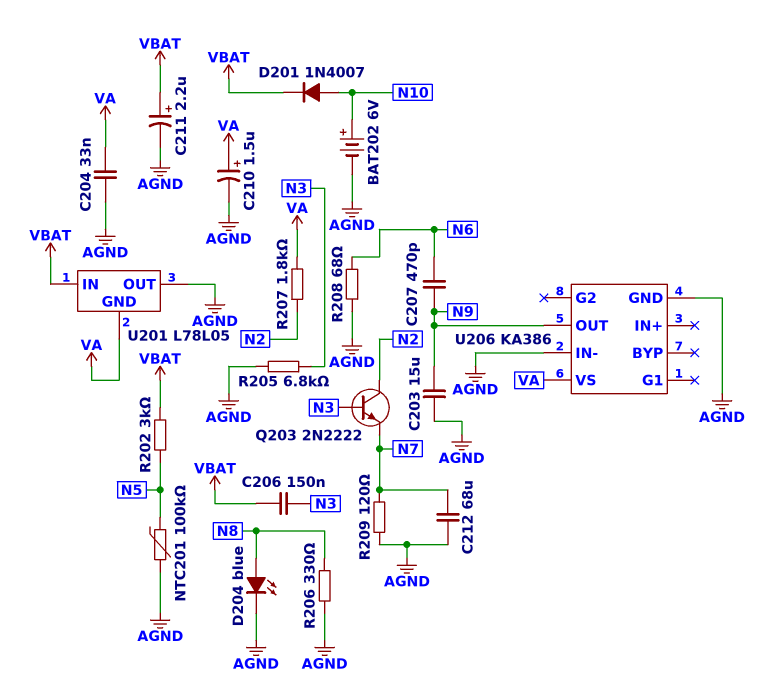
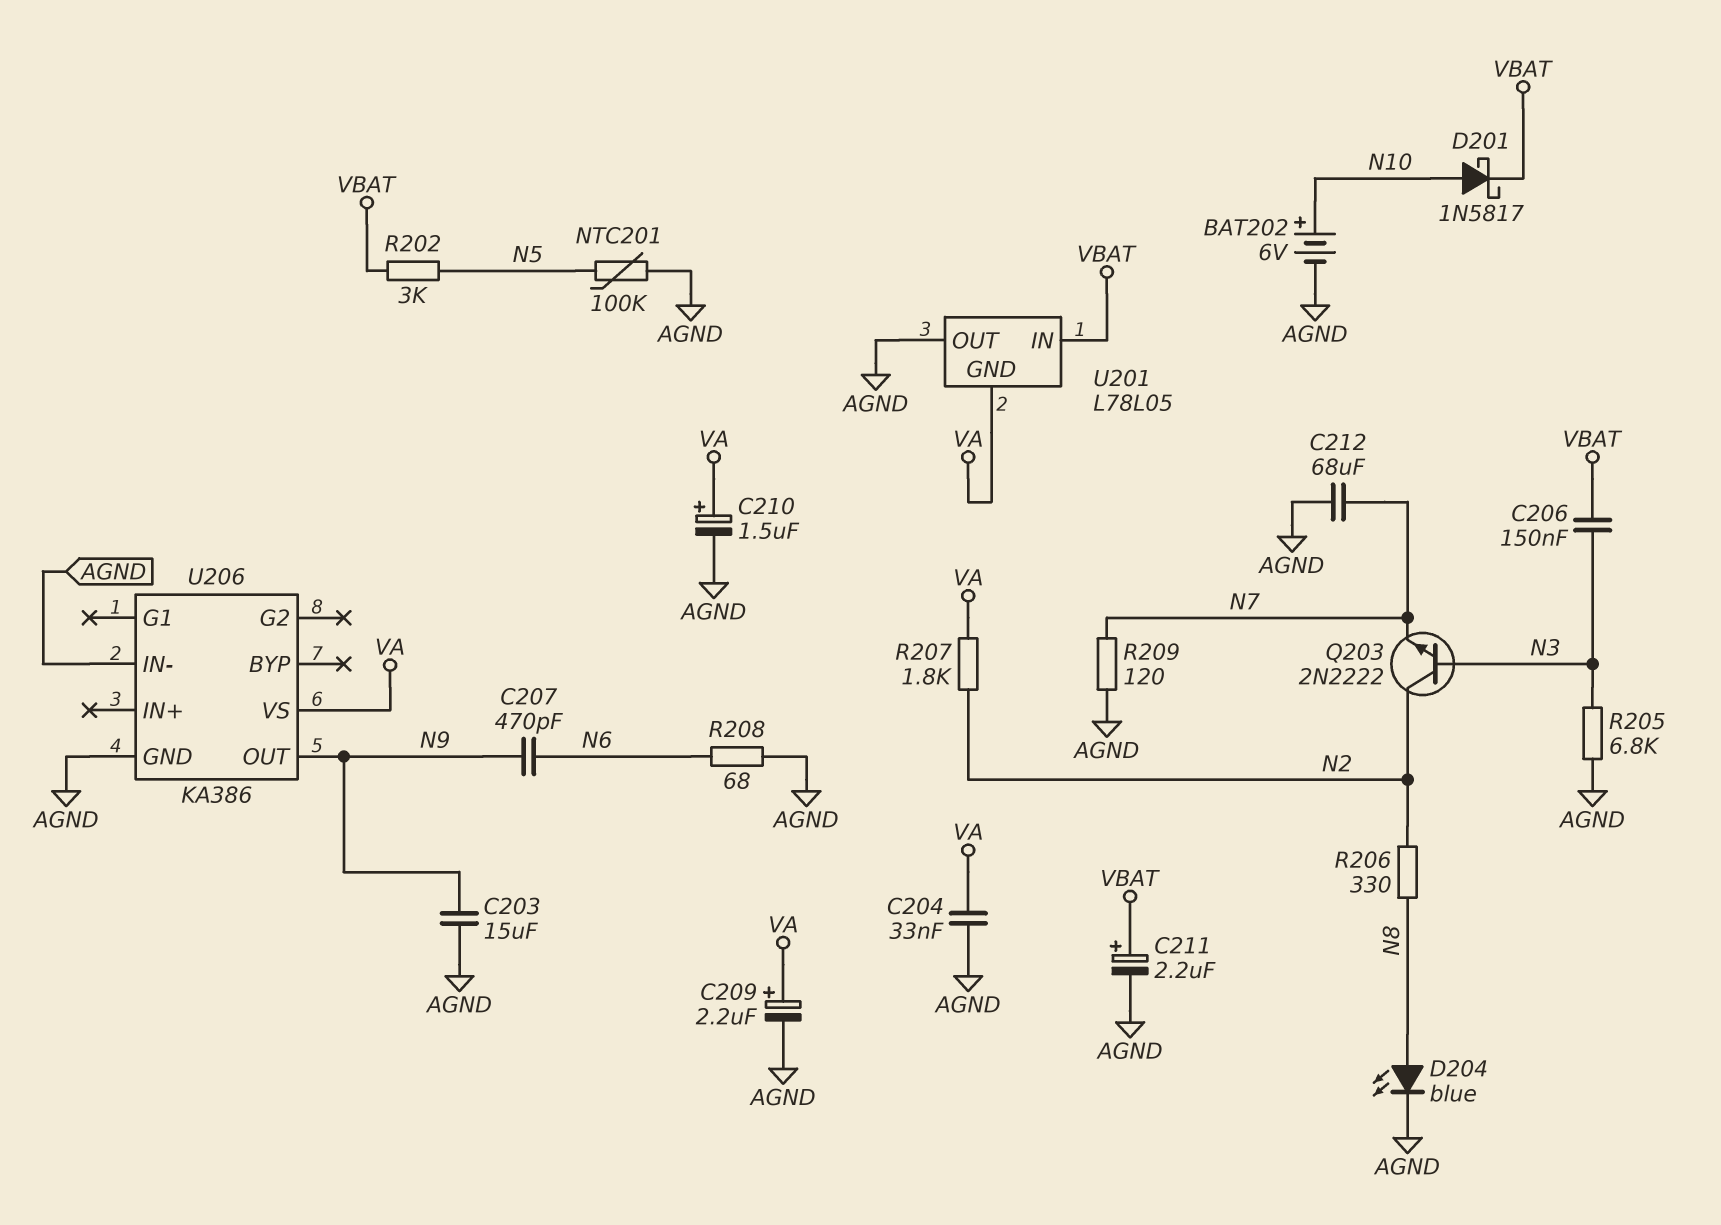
C209: none -> 2.2uF (plus VA, minus AGND)
D201: diode 1N4007 (A N10, K VBAT) -> schottky 1N5817 (A N10, K VBAT)
R206: 330 (AGND, N8) -> 330 (N2, N8)

